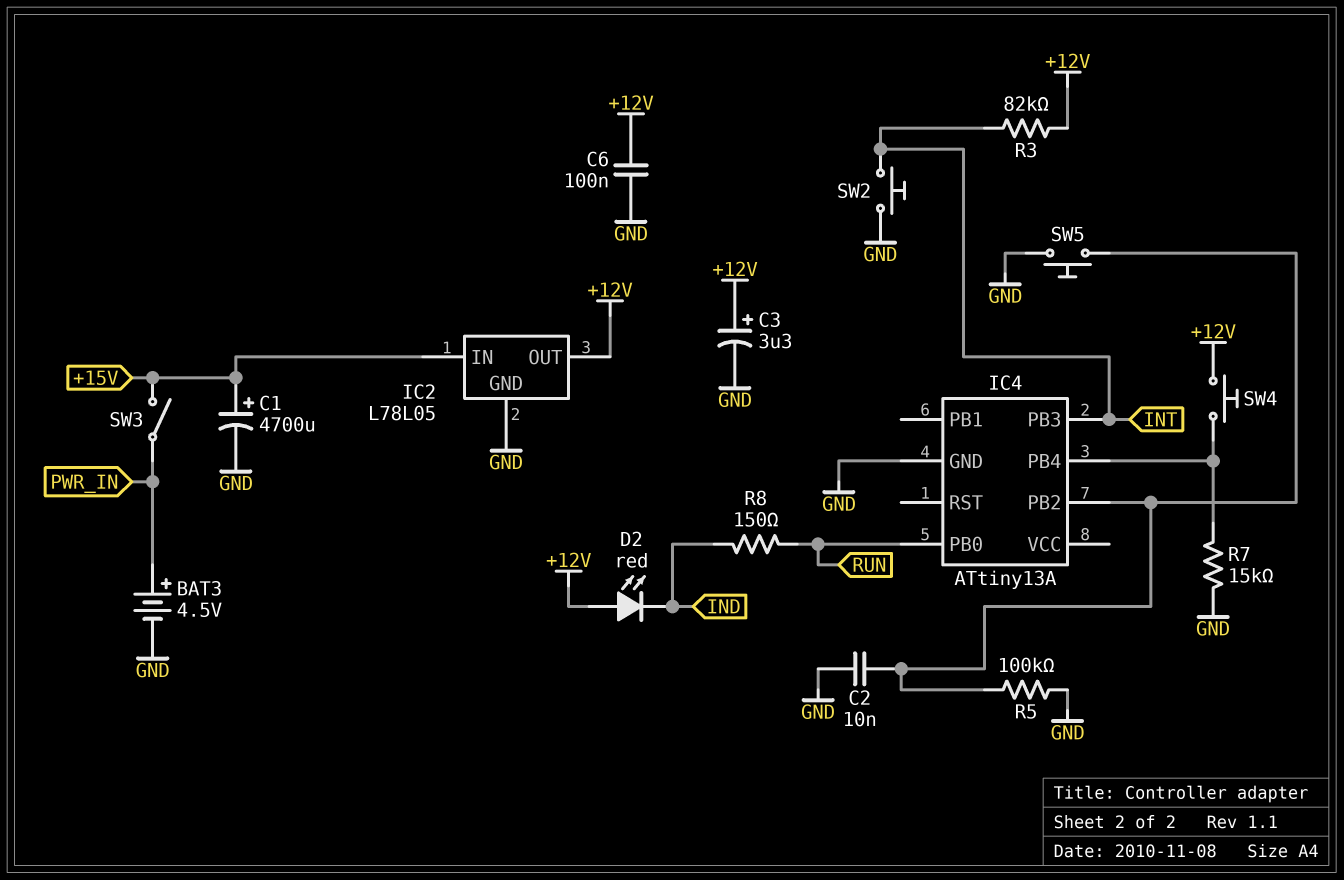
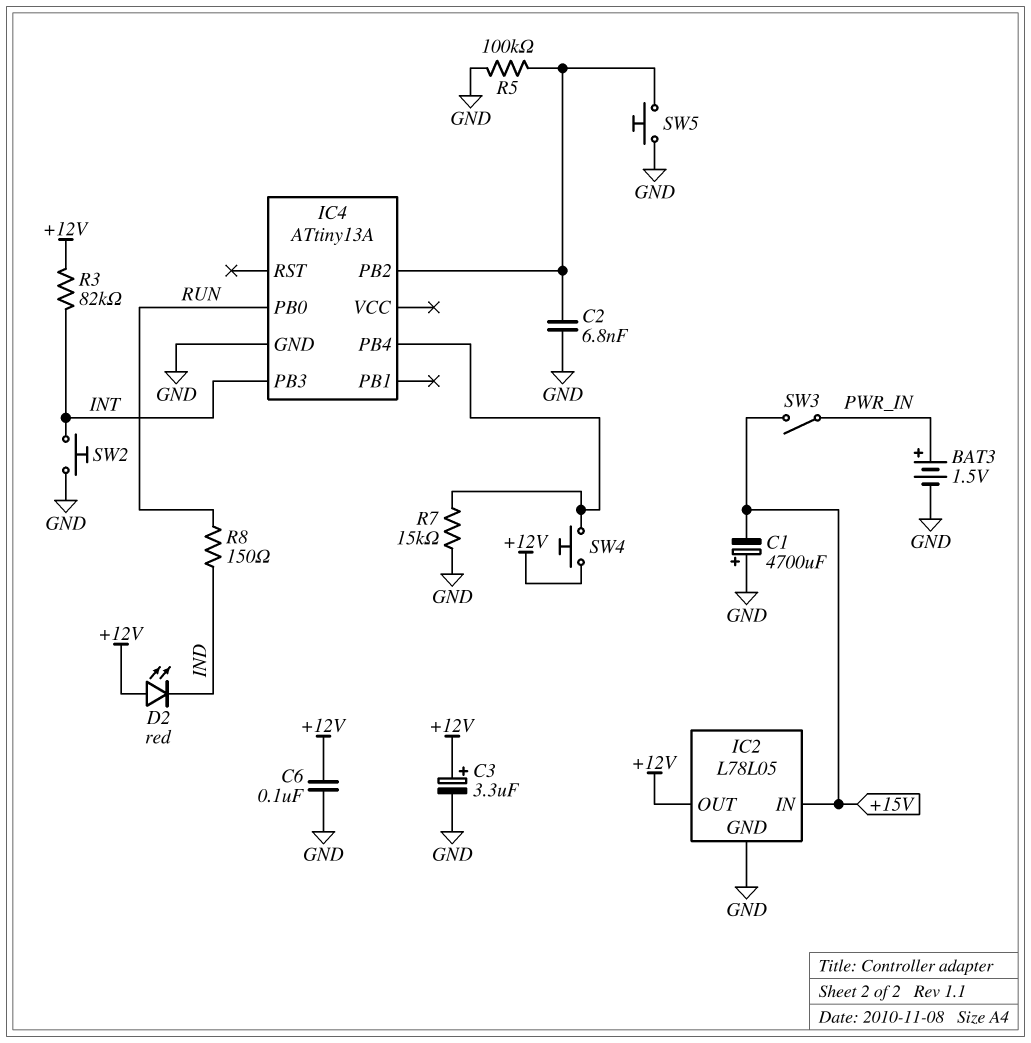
BAT3: 4.5V (plus PWR_IN, minus GND) -> 1.5V (plus PWR_IN, minus GND)
C1: 4700uF (plus +15V, minus GND) -> 4700uF (plus GND, minus +15V)
C2: 10nF (GND, IC4/PB2) -> 6.8nF (GND, IC4/PB2)

